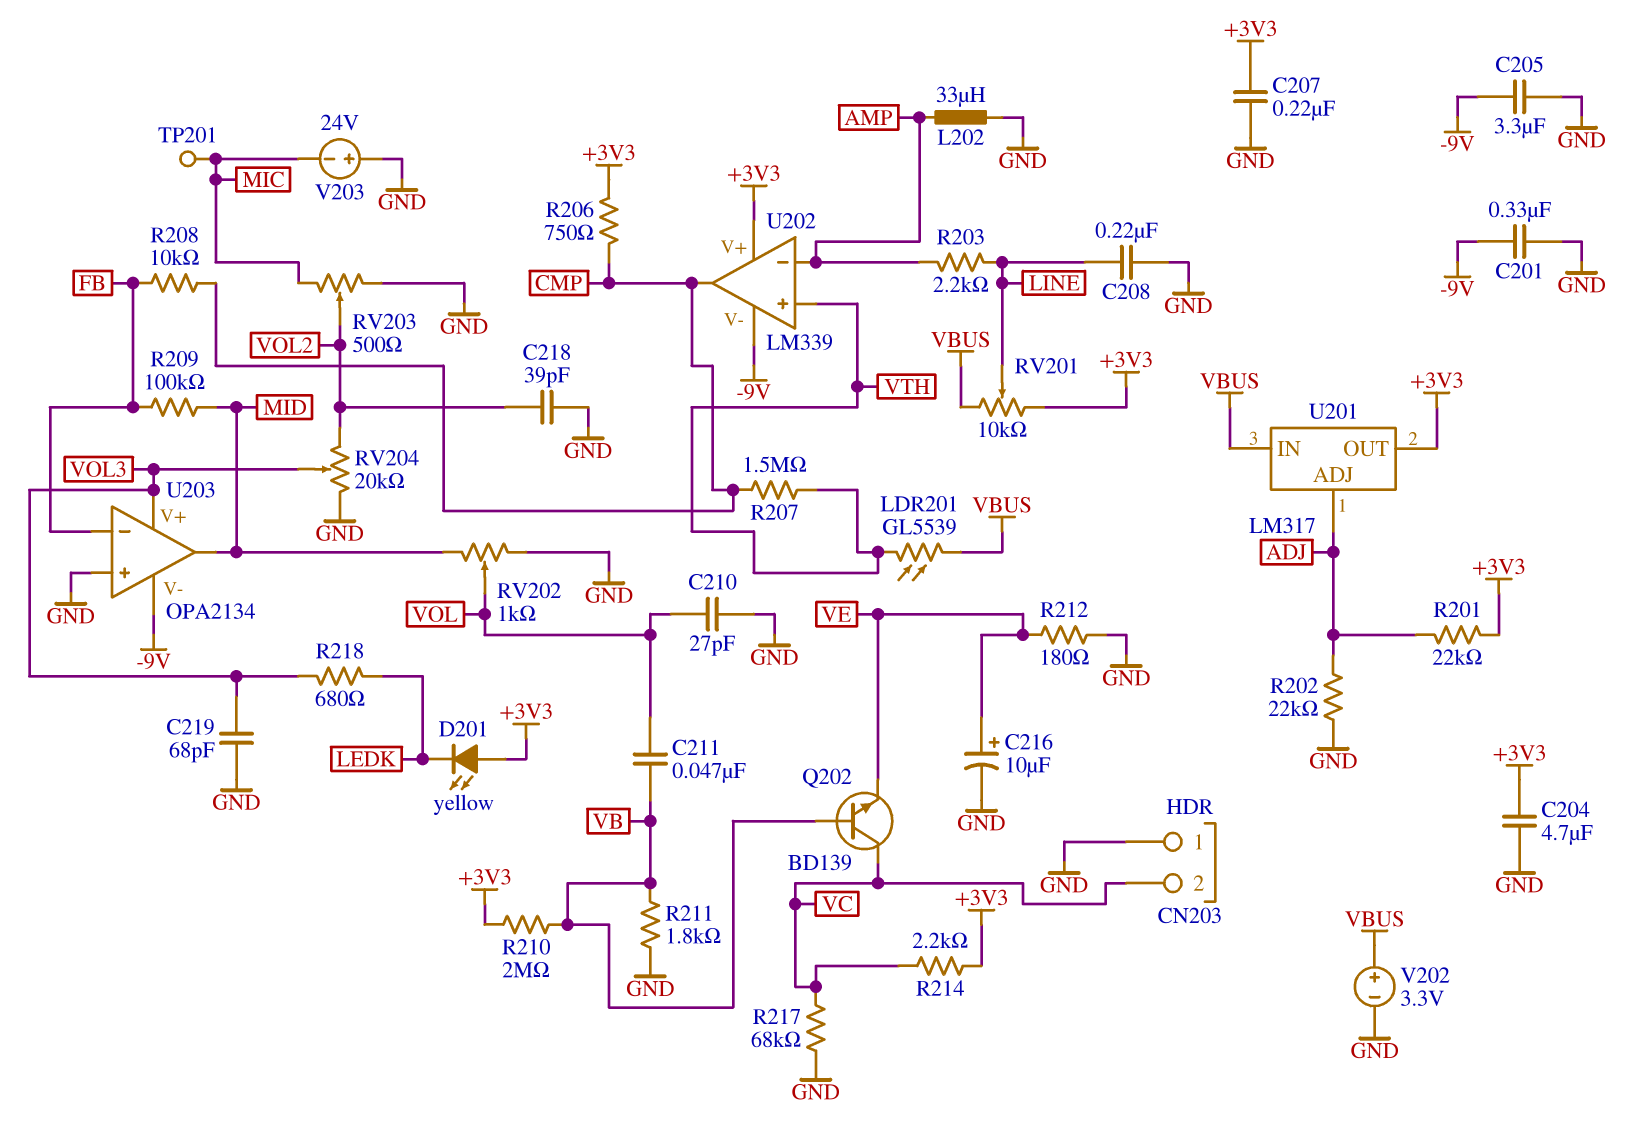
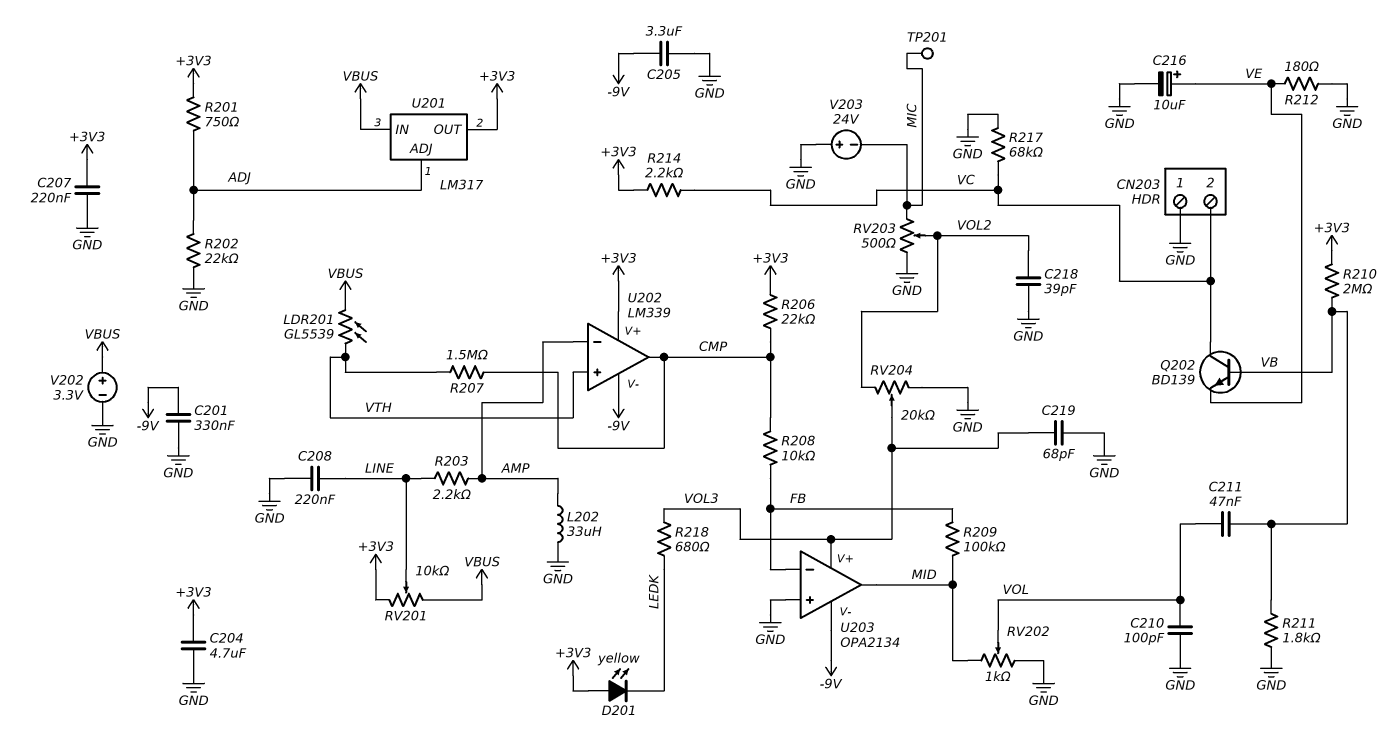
C210: 27pF (GND, VOL) -> 100pF (GND, VOL)
R201: 22k (+3V3, ADJ) -> 750 (+3V3, ADJ)
R206: 750 (+3V3, CMP) -> 22k (+3V3, CMP)

